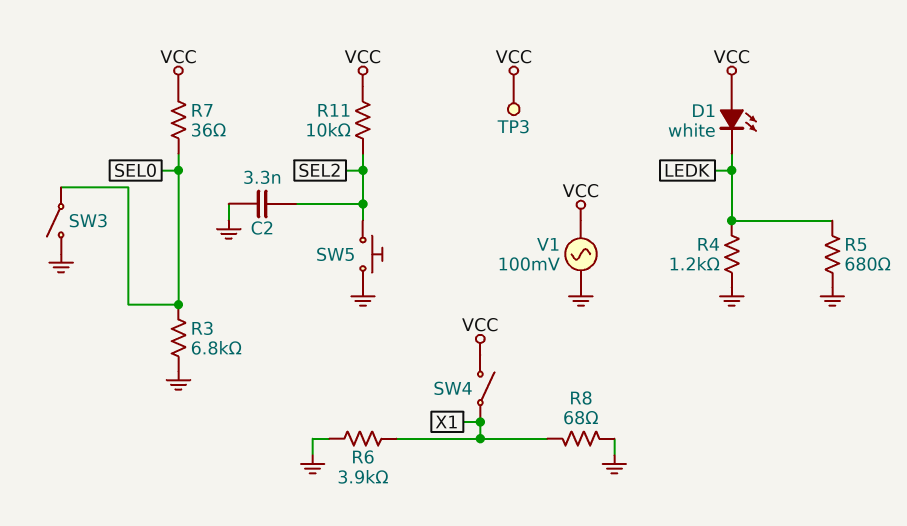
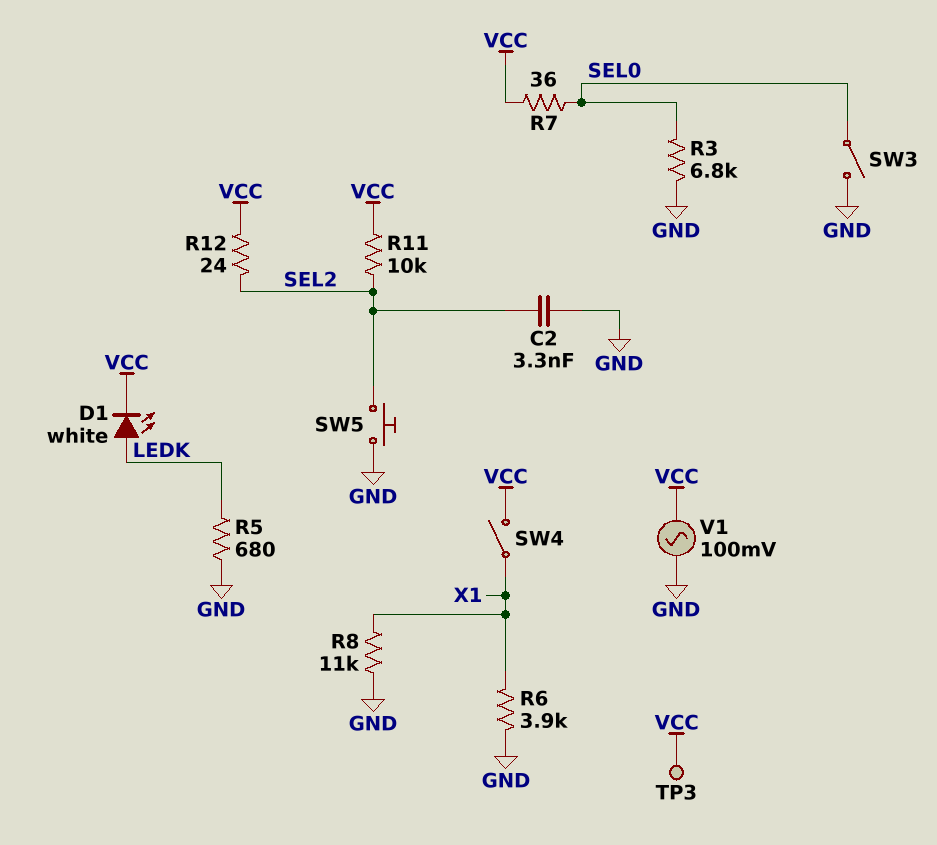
D1: LED white (A VCC, K LEDK) -> LED white (A LEDK, K VCC)
R4: 1.2k (GND, LEDK) -> none
R8: 68 (GND, X1) -> 11k (GND, X1)
R12: none -> 24 (SEL2, VCC)

